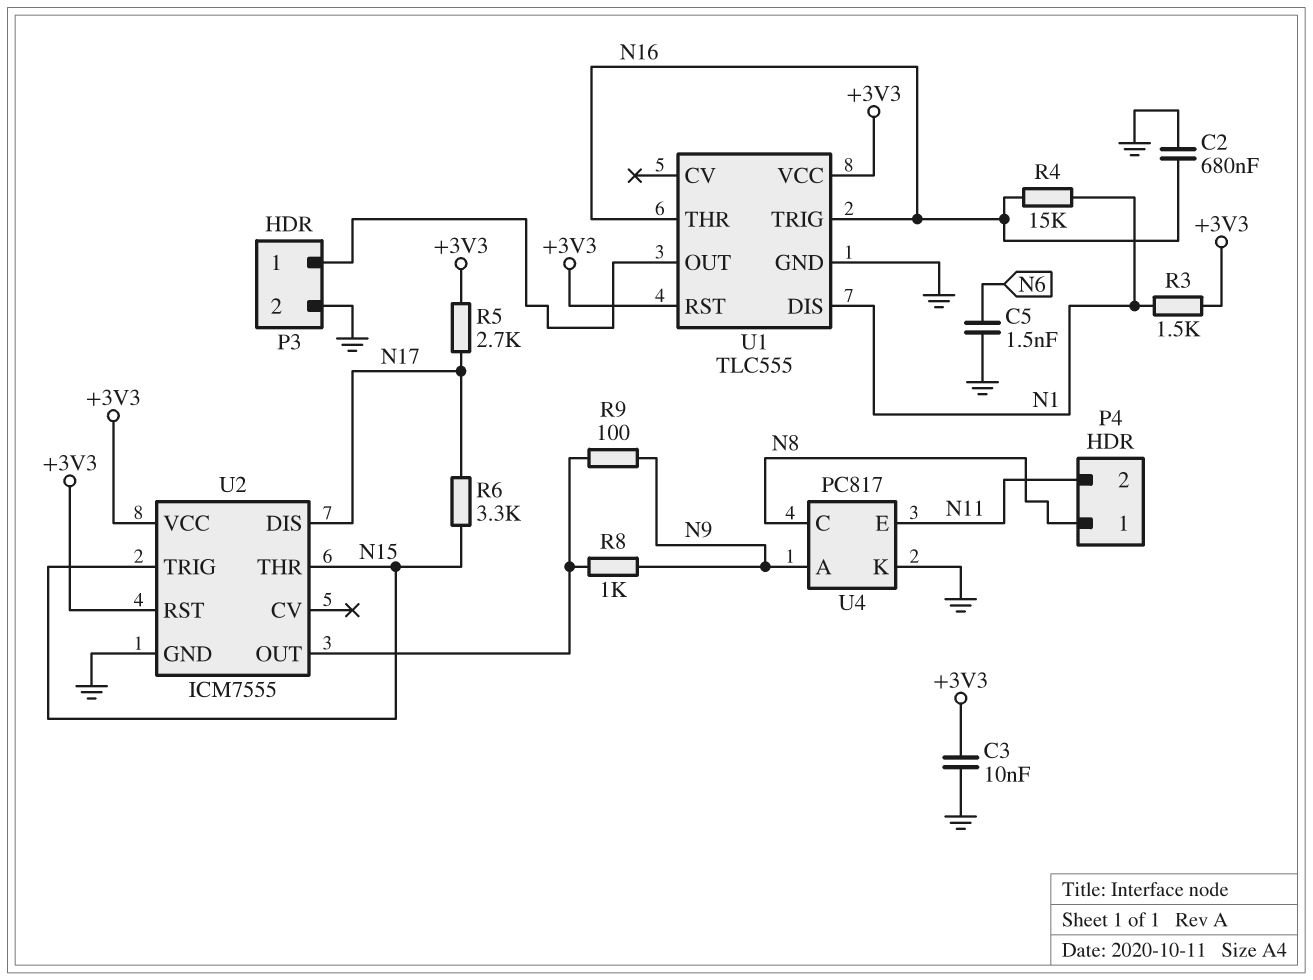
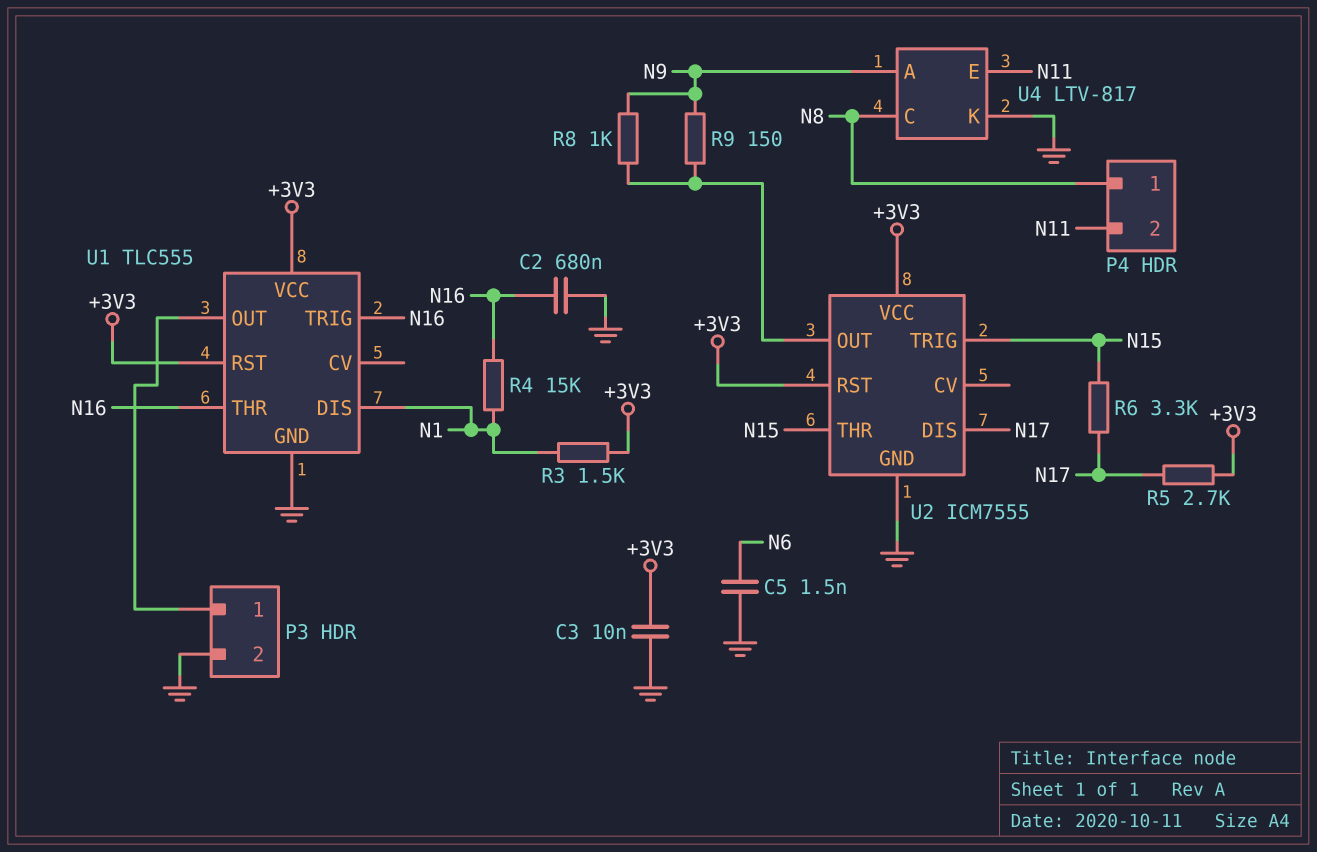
R9: 100 (N9, U2/OUT) -> 150 (N9, U2/OUT)
U4: PC817 -> LTV-817

